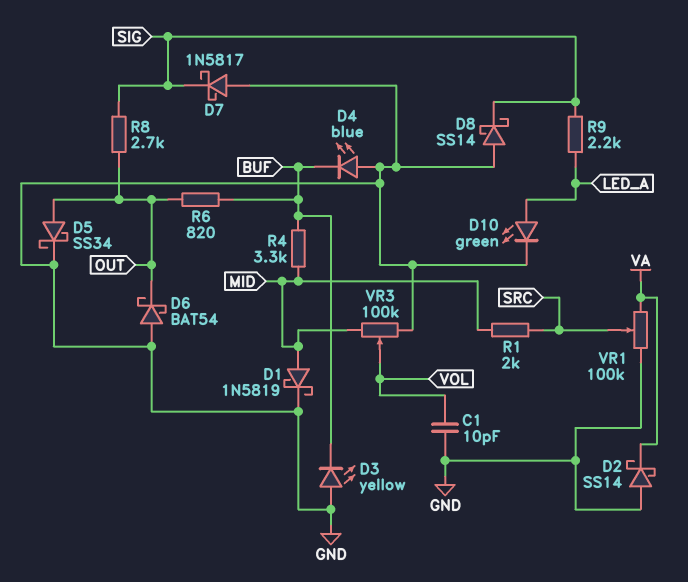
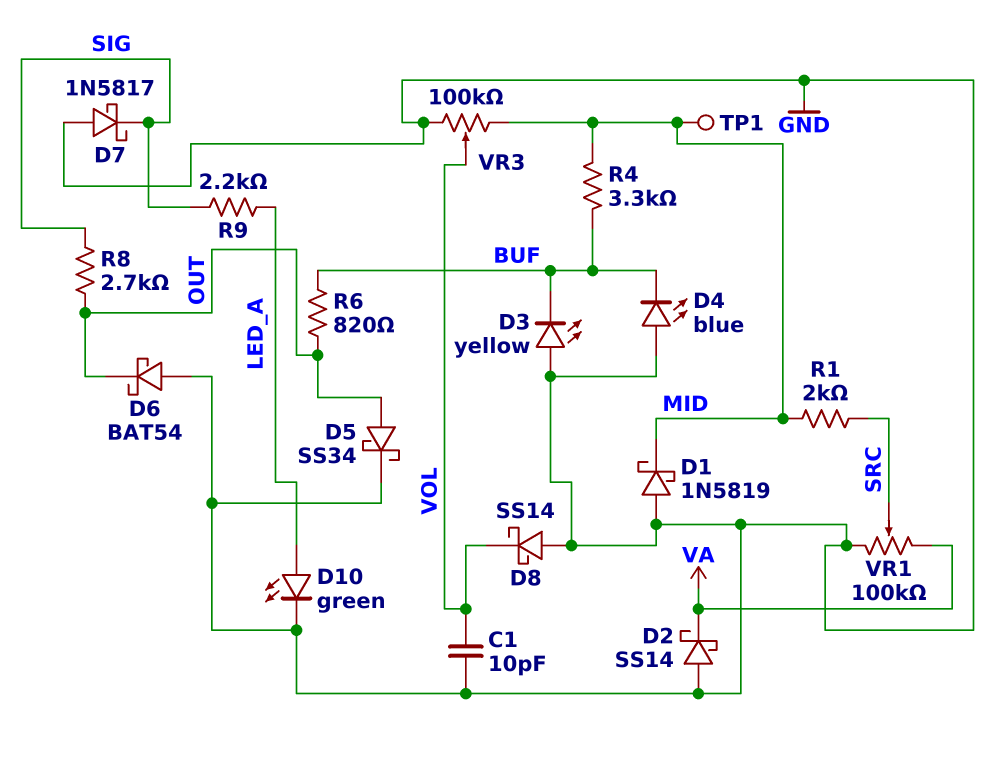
D1: schottky 1N5819 (A MID, K GND) -> schottky 1N5819 (A GND, K MID)
D8: schottky SS14 (A GND, K SIG) -> schottky SS14 (A GND, K VOL)
TP1: none -> test point (MID)

